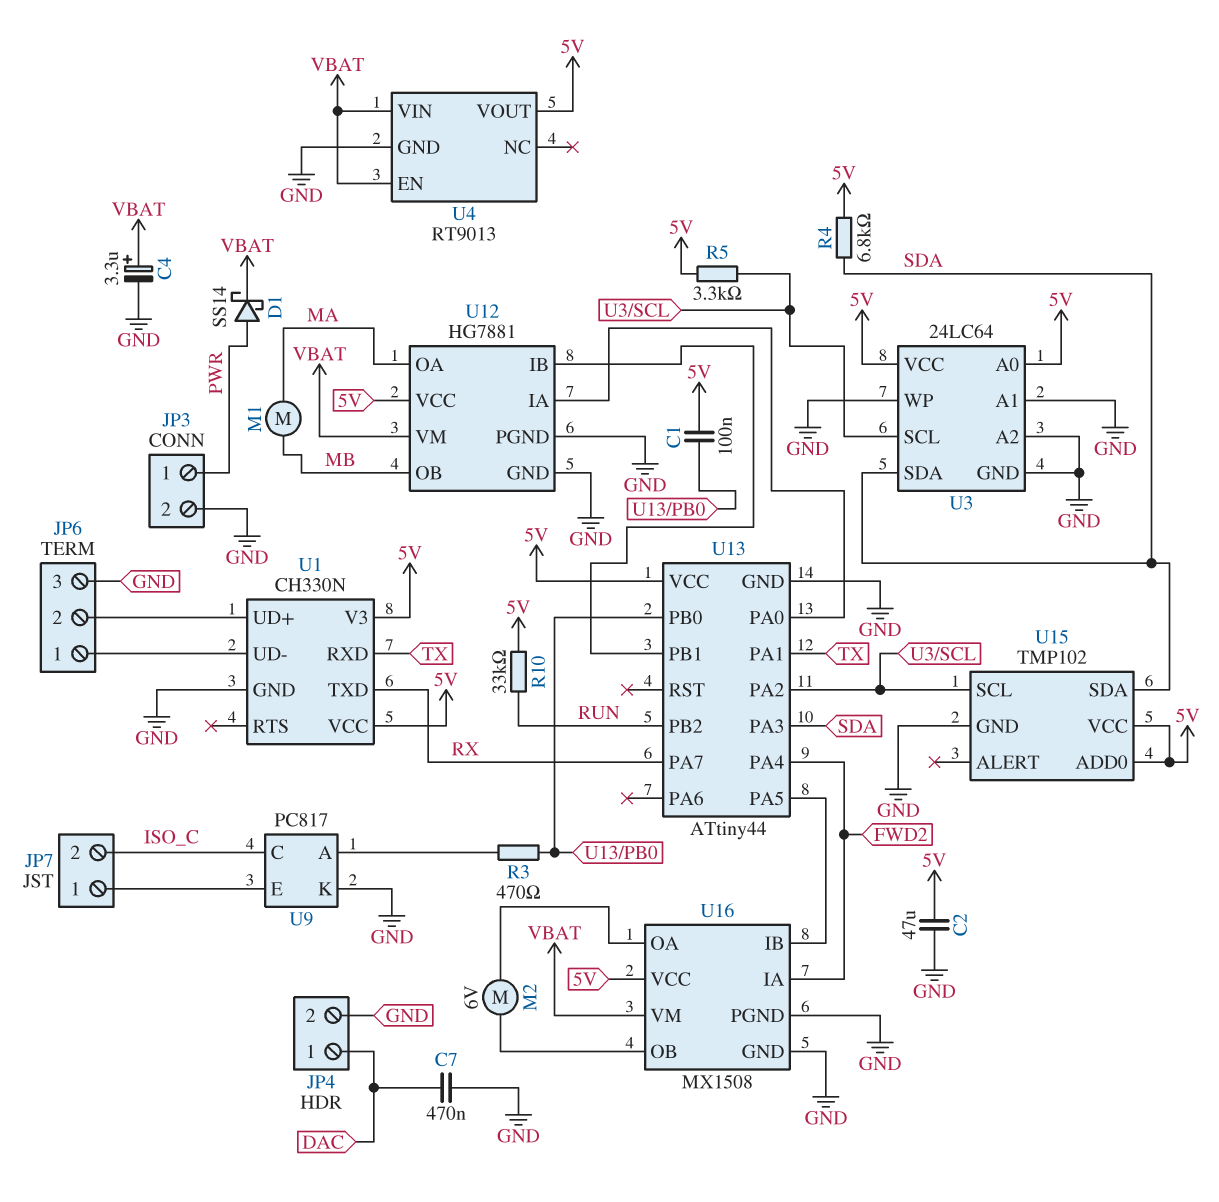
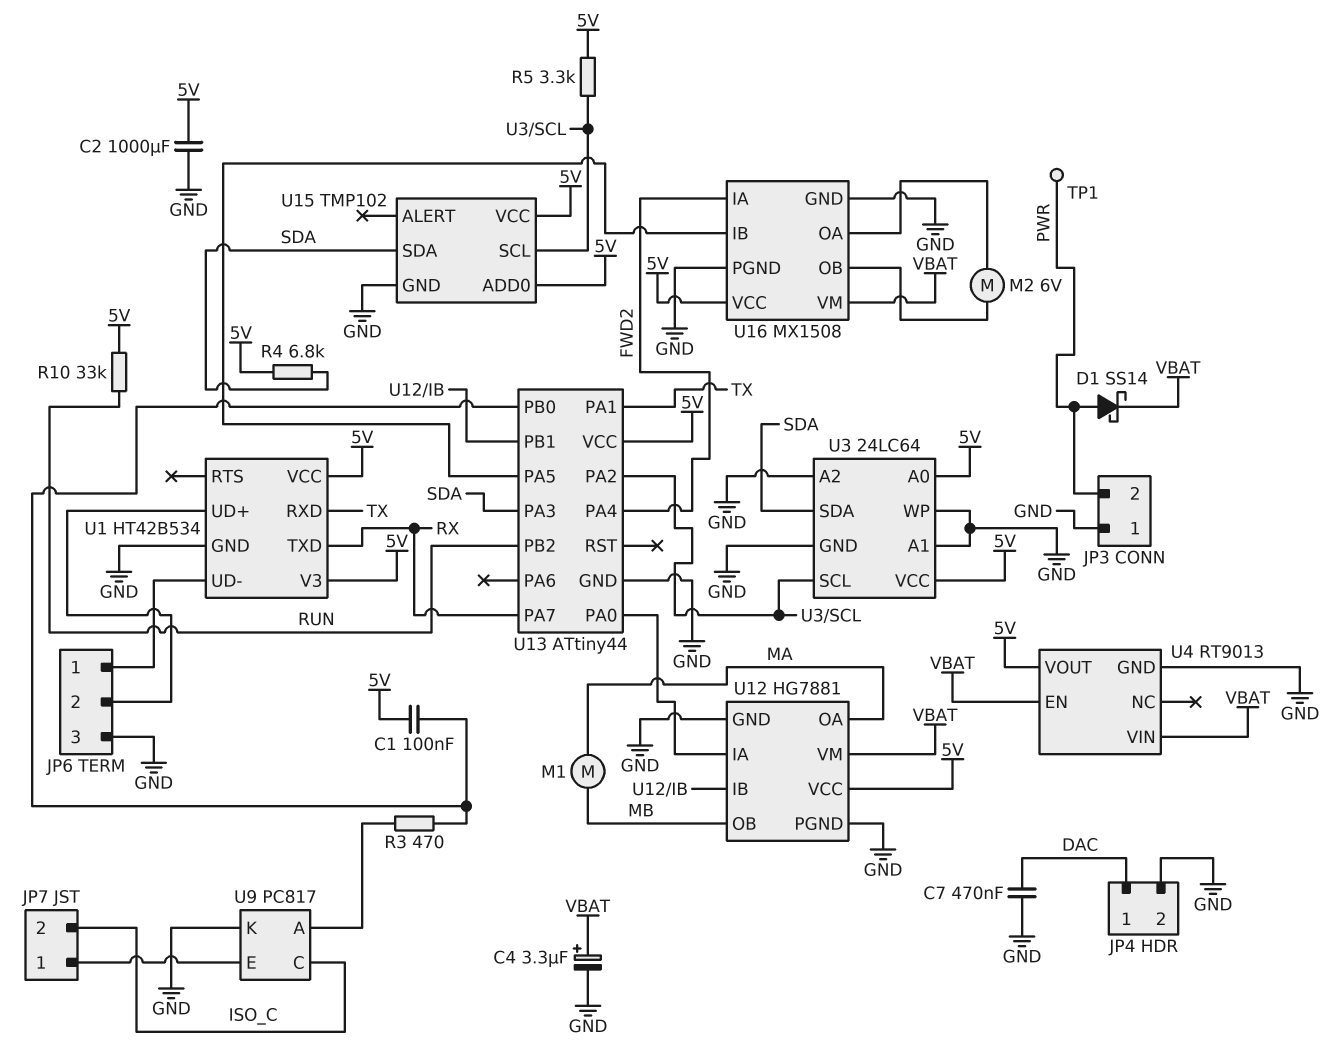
C2: 47uF (5V, GND) -> 1000uF (5V, GND)
JP3 pin 1: PWR -> GND
JP3 pin 2: GND -> PWR
TP1: none -> test point (PWR)
U1: CH330N -> HT42B534

